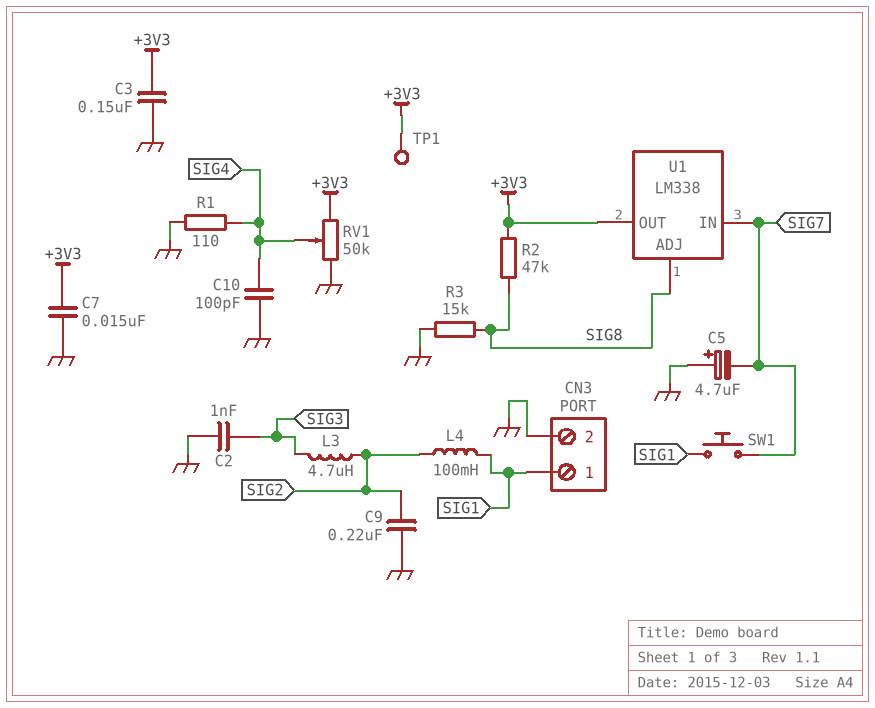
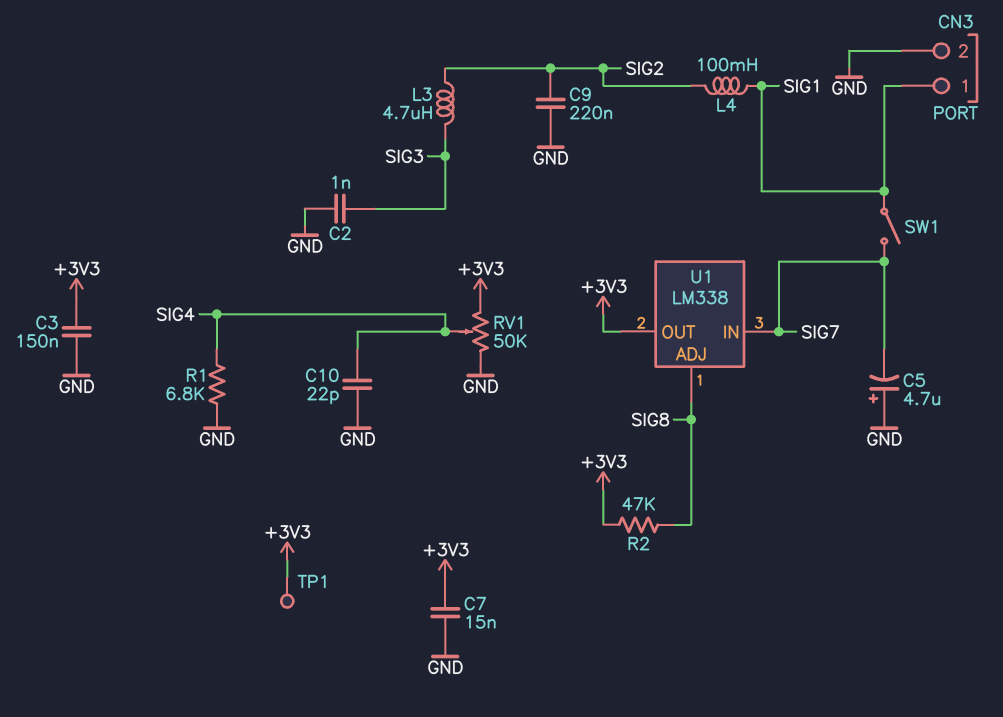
C10: 100pF (GND, SIG4) -> 22pF (GND, SIG4)
R1: 110 (GND, SIG4) -> 6.8k (GND, SIG4)
R3: 15k (GND, SIG8) -> none
SW1: button (SIG1, SIG7) -> switch (SIG1, SIG7)

